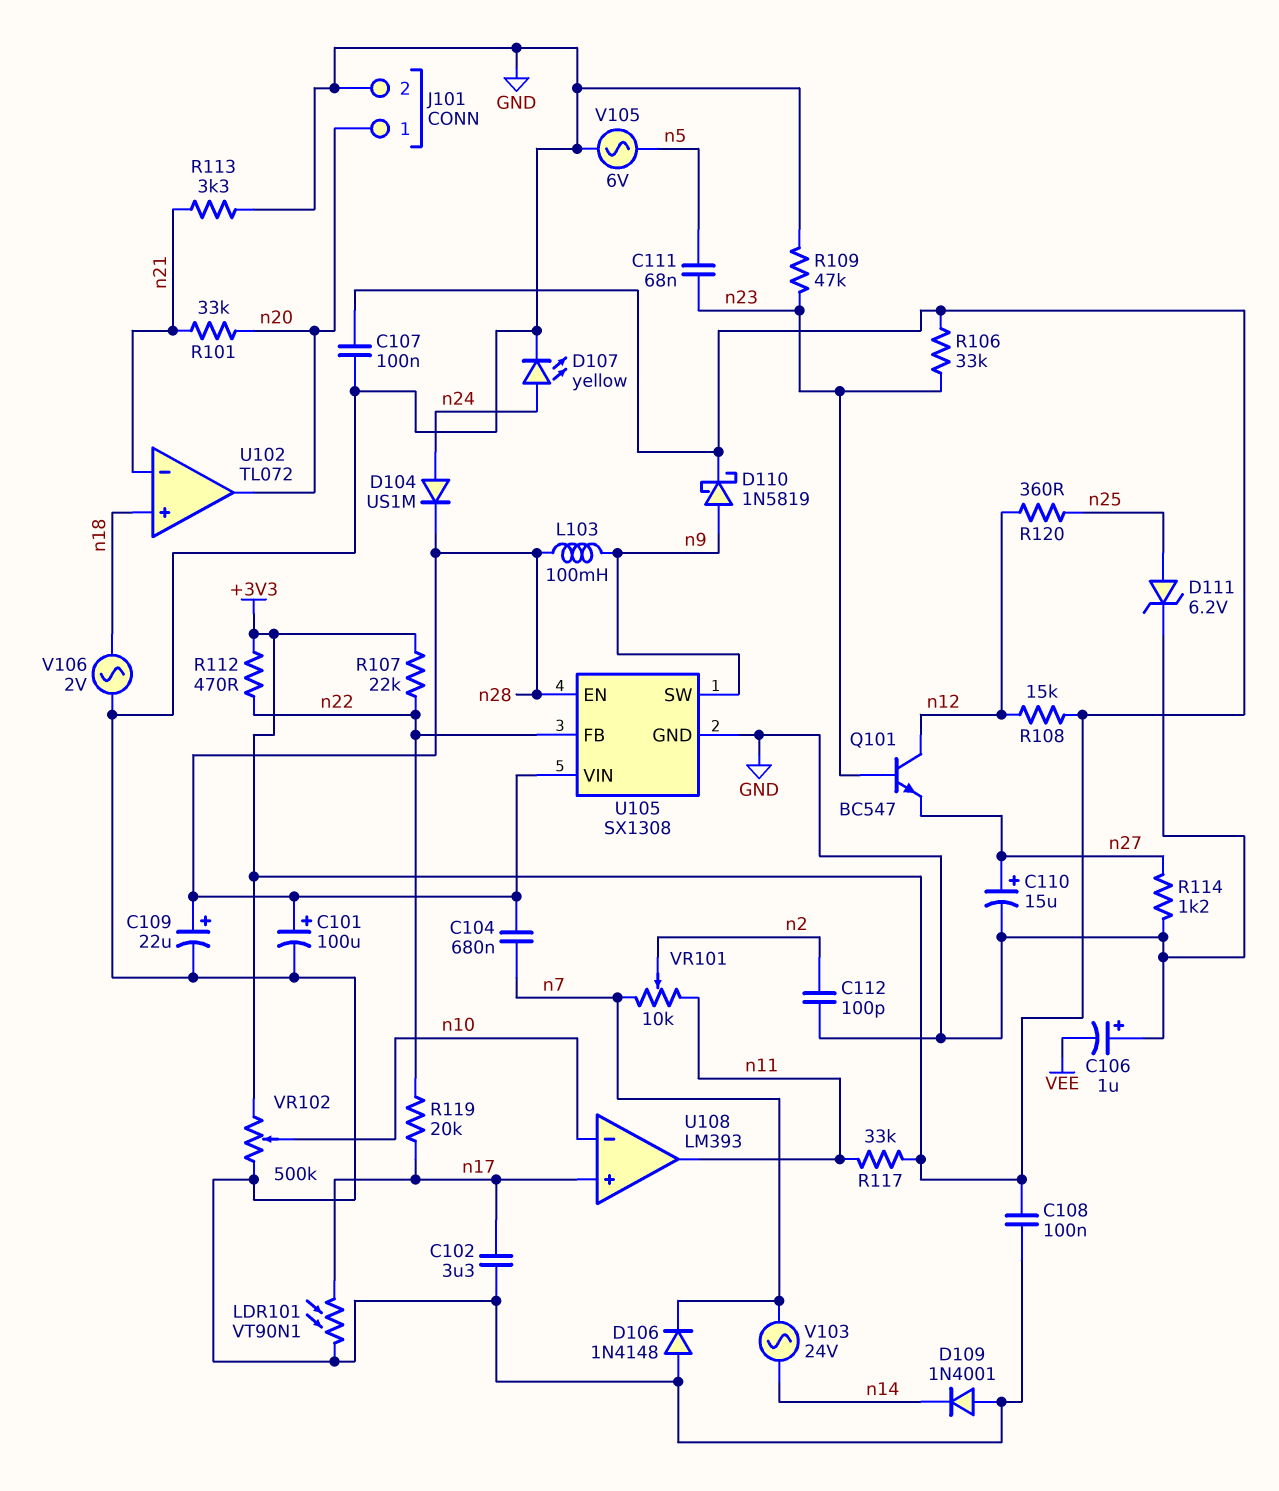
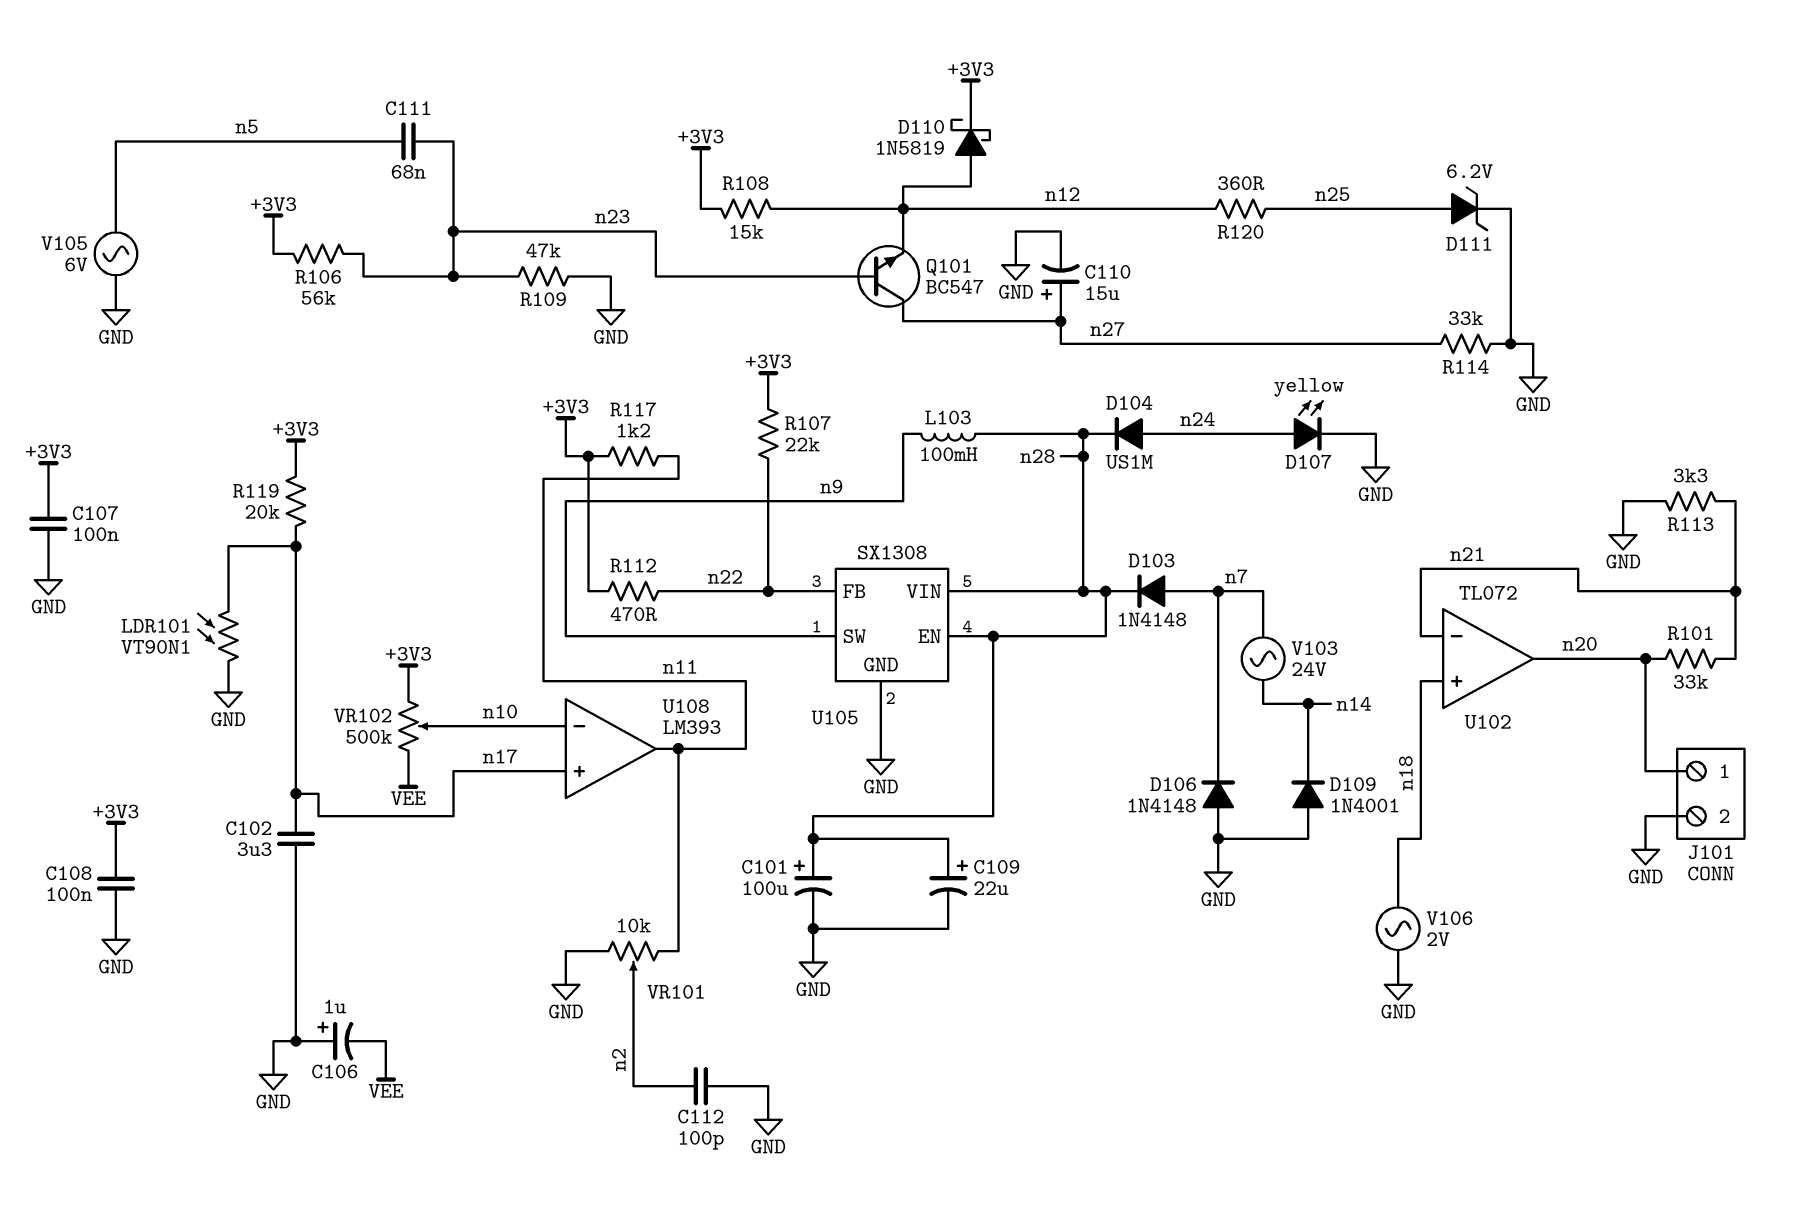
C104: 680nF (n7, n28) -> none
D103: none -> diode 1N4148 (A n7, K n28)
D110: schottky 1N5819 (A n9, K +3V3) -> schottky 1N5819 (A n12, K +3V3)
Q101: NPN BC547 (B n23, C n12, E n27) -> NPN BC547 (B n23, C n27, E n12)
R106: 33k (+3V3, n23) -> 56k (+3V3, n23)
R114: 1.2k (GND, n27) -> 33k (GND, n27)
R117: 33k (+3V3, n11) -> 1.2k (+3V3, n11)
R119: 20k (n17, n22) -> 20k (+3V3, n17)
VR101: 10k (n7, n11, wiper n2) -> 10k (GND, n11, wiper n2)
VR102: 500k (+3V3, GND, wiper n10) -> 500k (+3V3, VEE, wiper n10)

